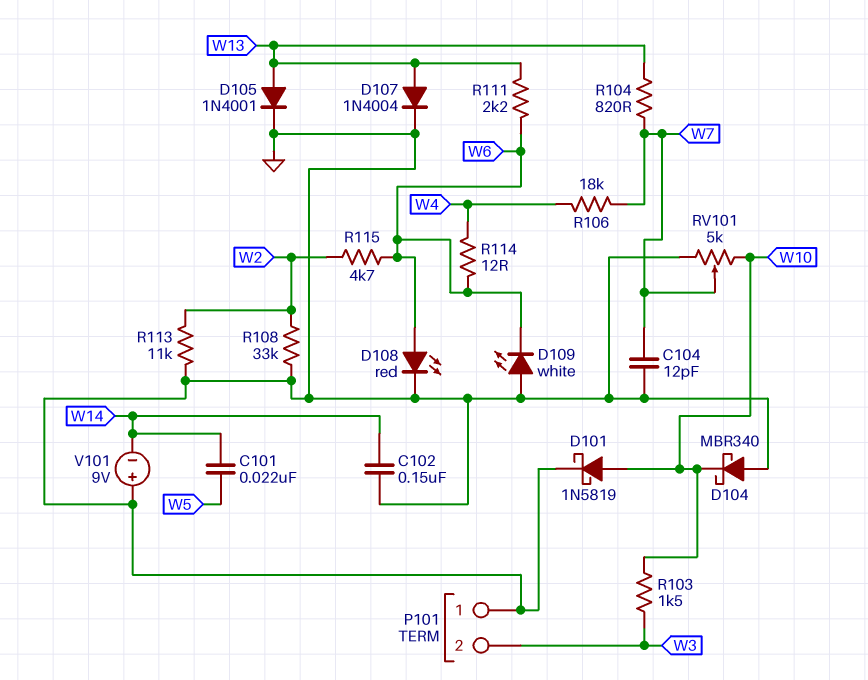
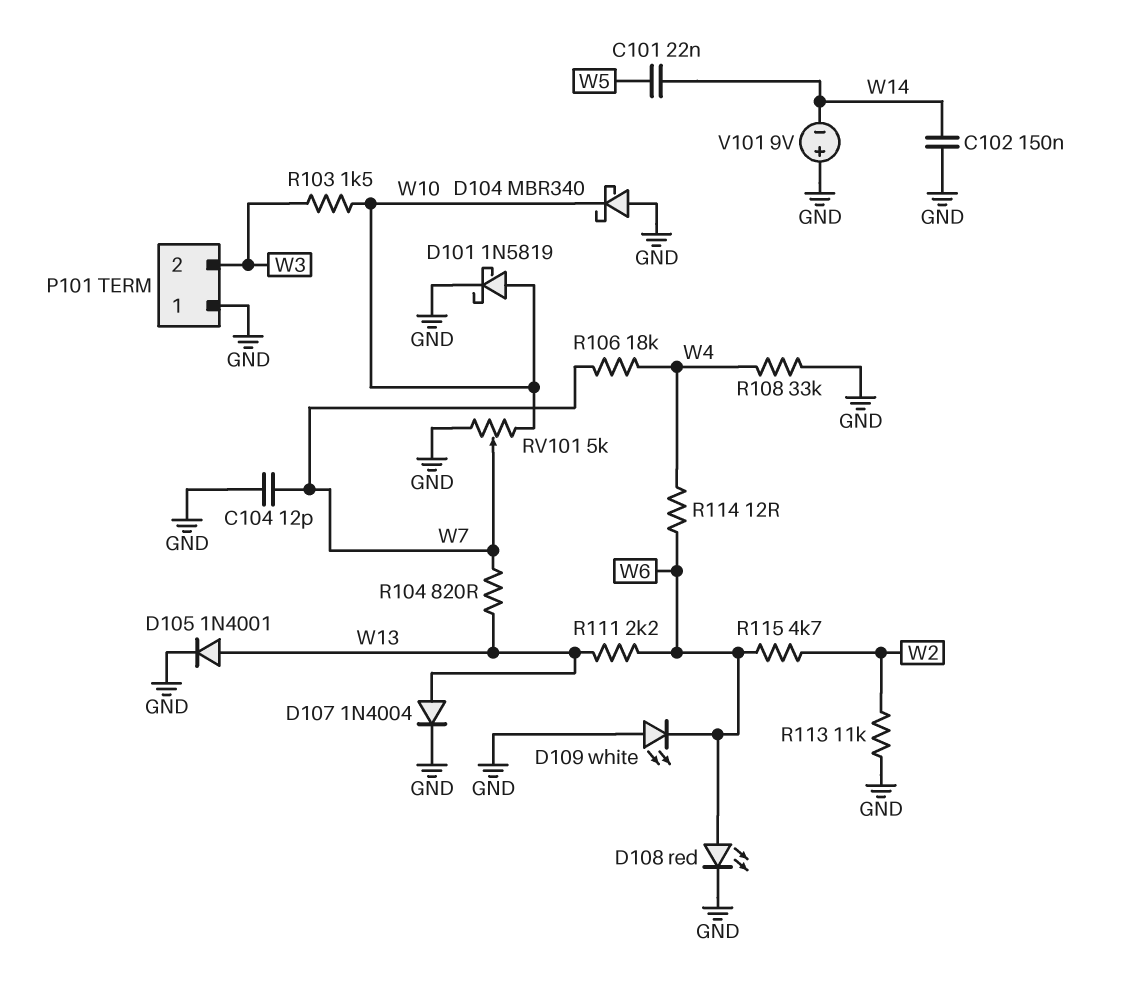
R108: 33k (GND, W2) -> 33k (GND, W4)

